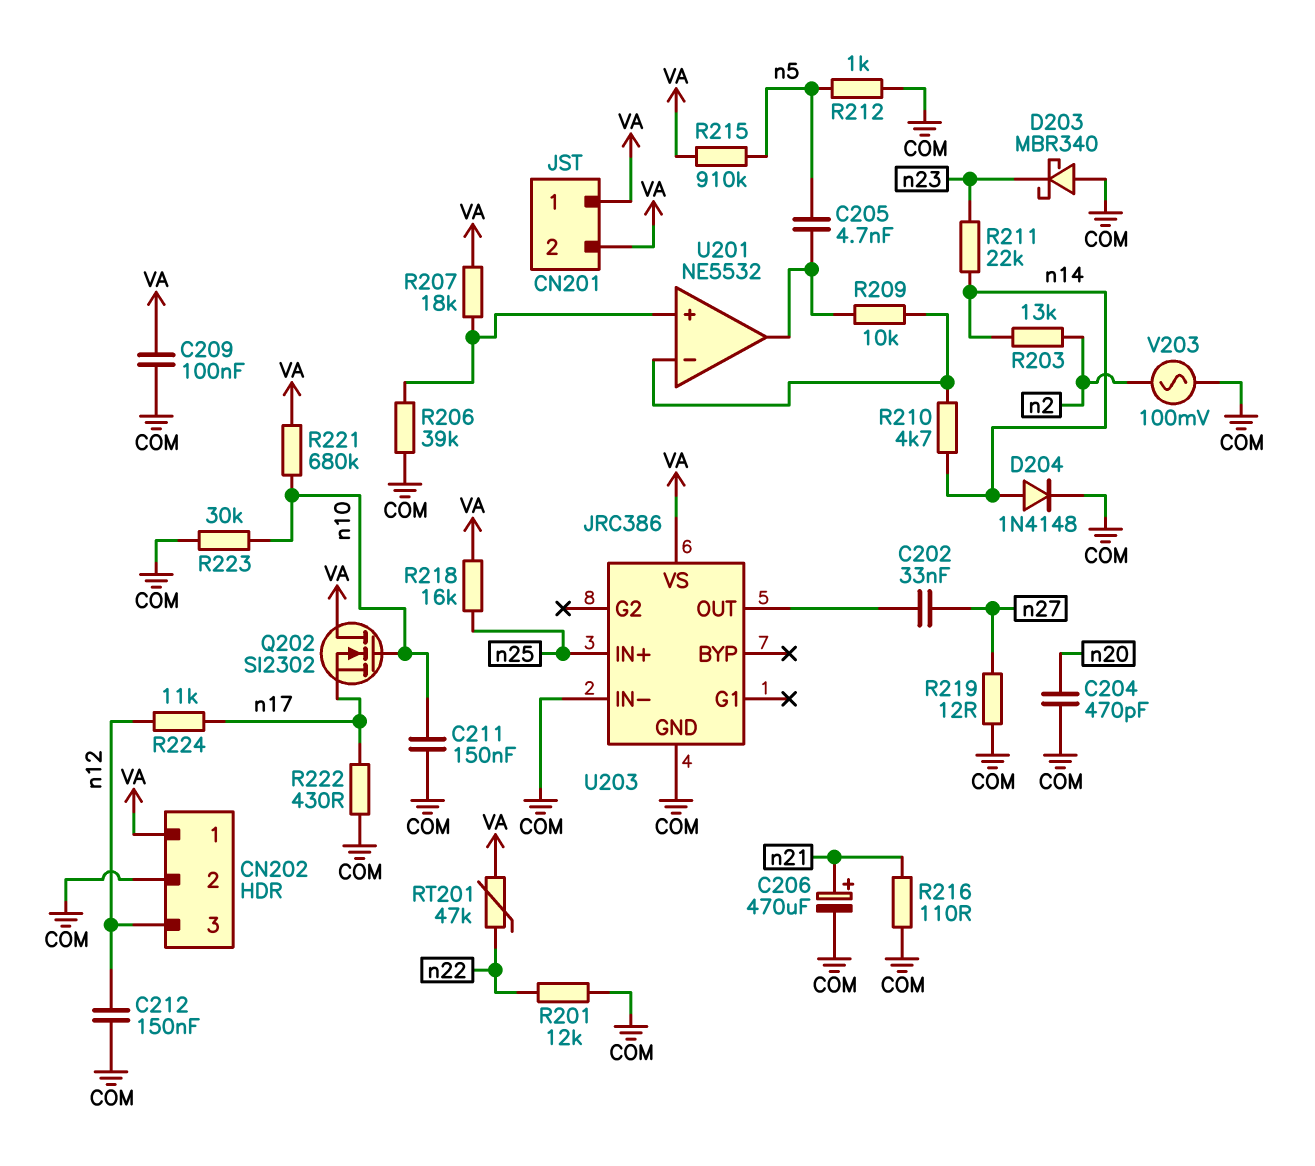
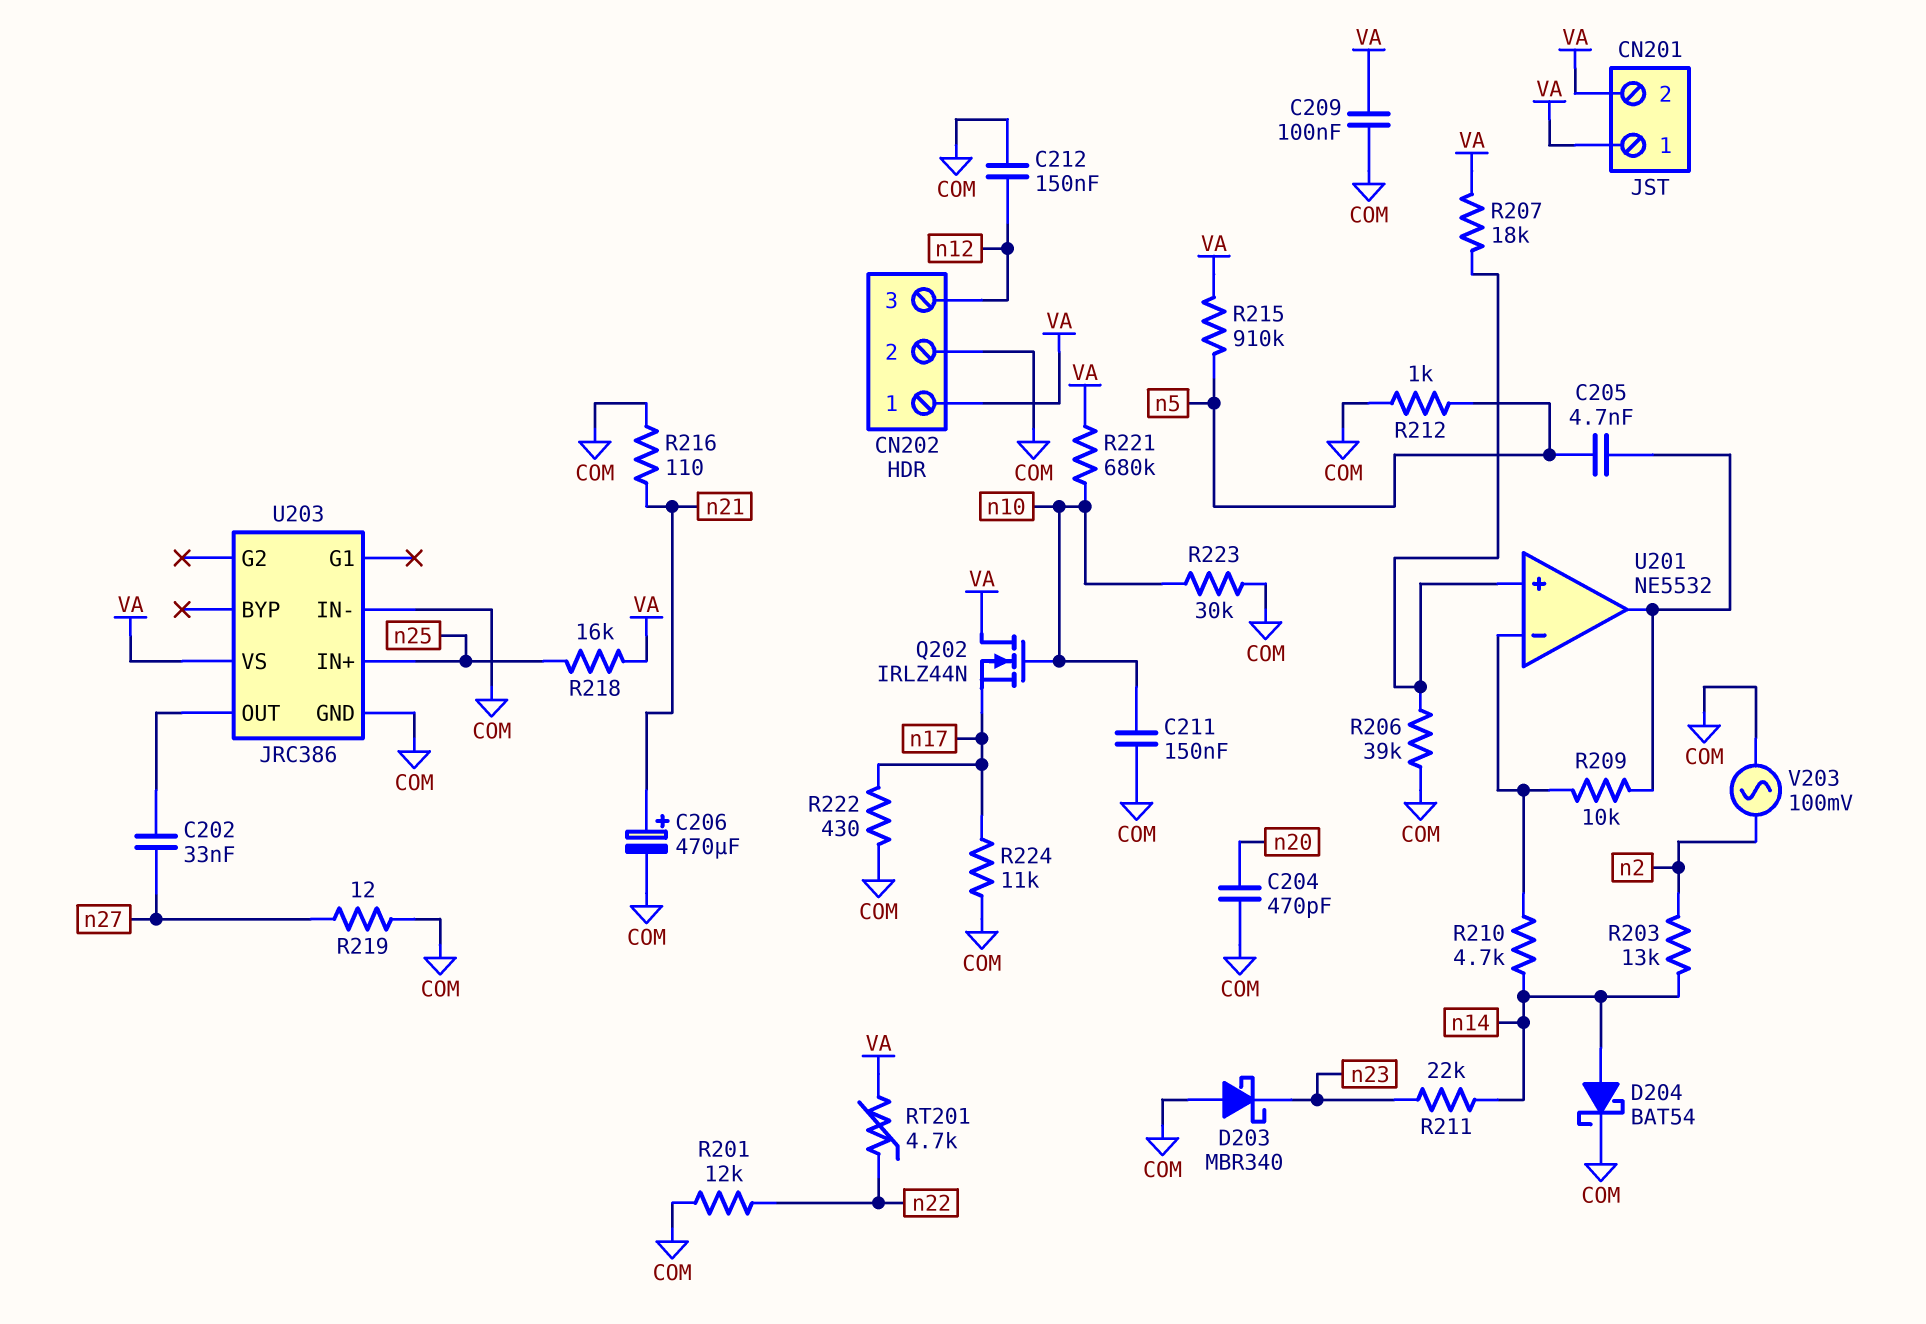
D204: diode 1N4148 (A n14, K COM) -> schottky BAT54 (A n14, K COM)
Q202: NMOS SI2302 (G n10, D VA, S n17) -> NMOS IRLZ44N (G n10, D VA, S n17)
R224: 11k (n12, n17) -> 11k (COM, n17)
RT201: 47k (VA, n22) -> 4.7k (VA, n22)

